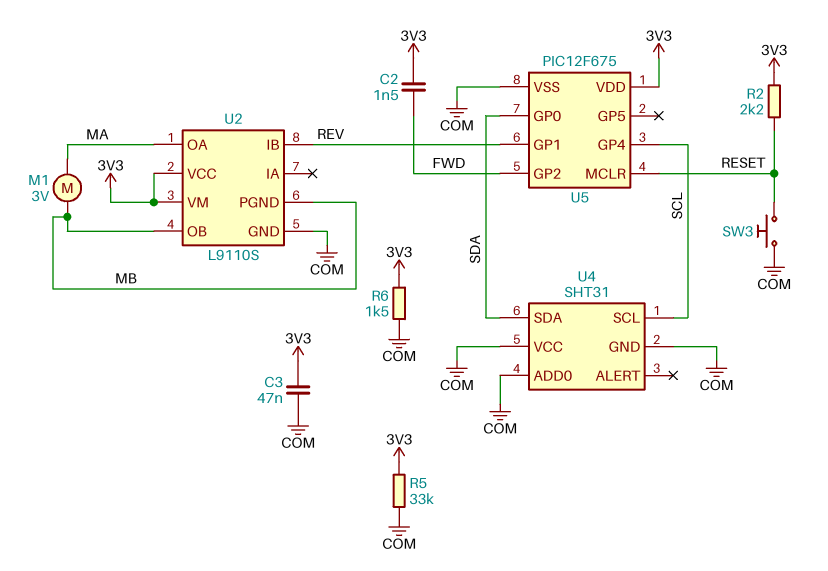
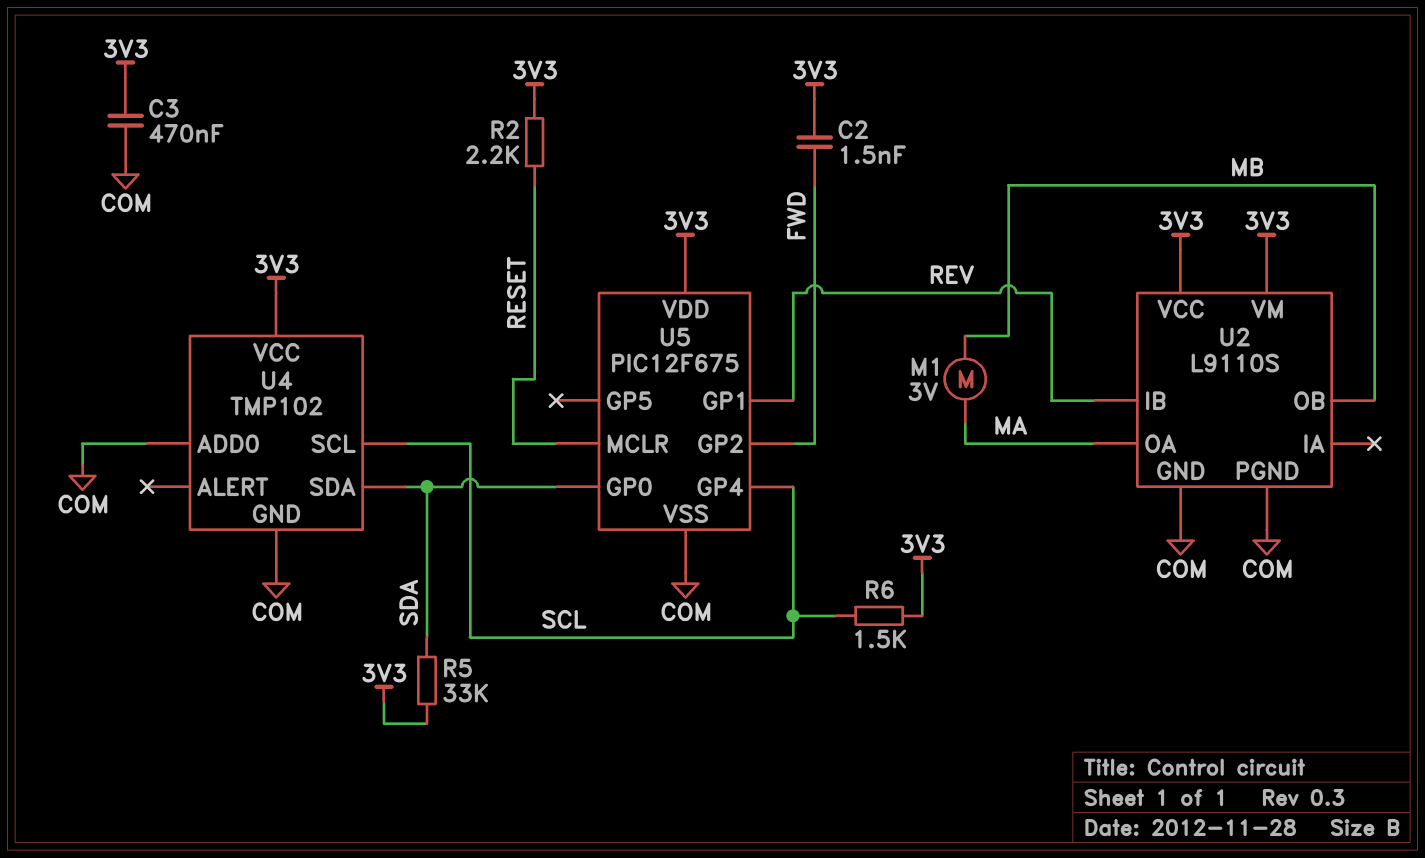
C3: 47nF (3V3, COM) -> 470nF (3V3, COM)
R5: 33k (3V3, COM) -> 33k (3V3, SDA)
R6: 1.5k (3V3, COM) -> 1.5k (3V3, SCL)
SW3: button (COM, RESET) -> none
U2 pin PGND: MB -> COM
U4: SHT31 -> TMP102
U4 pin VCC: COM -> 3V3

